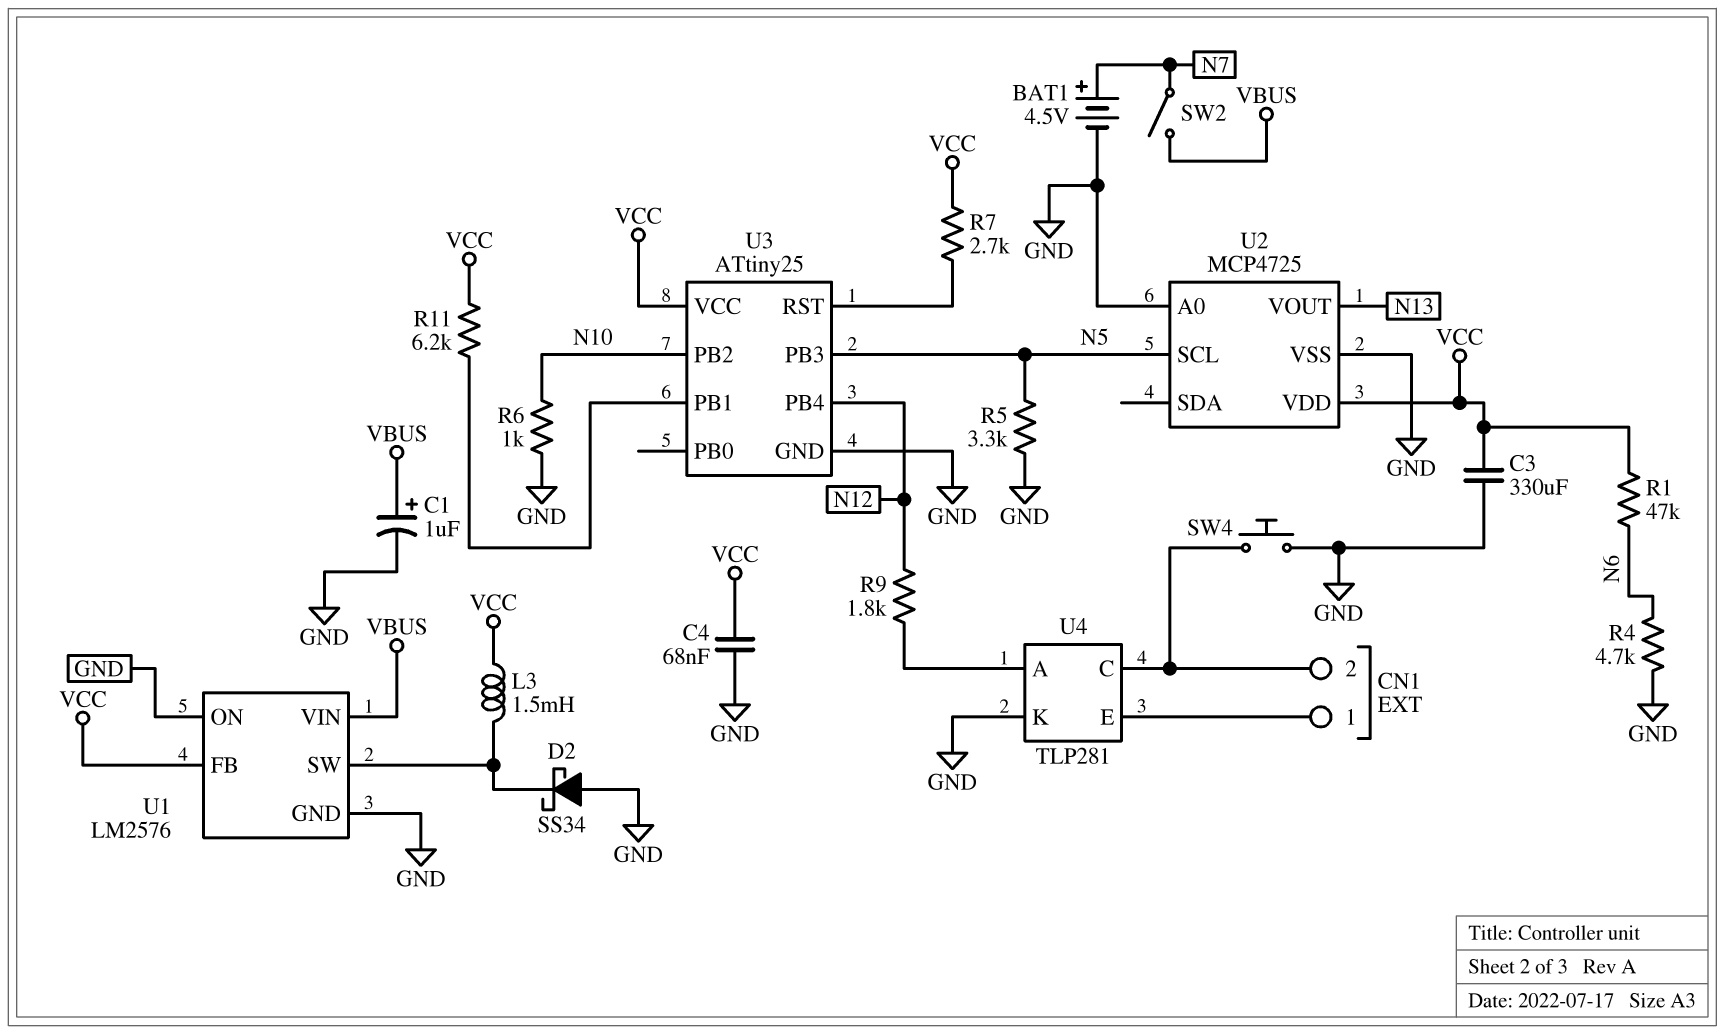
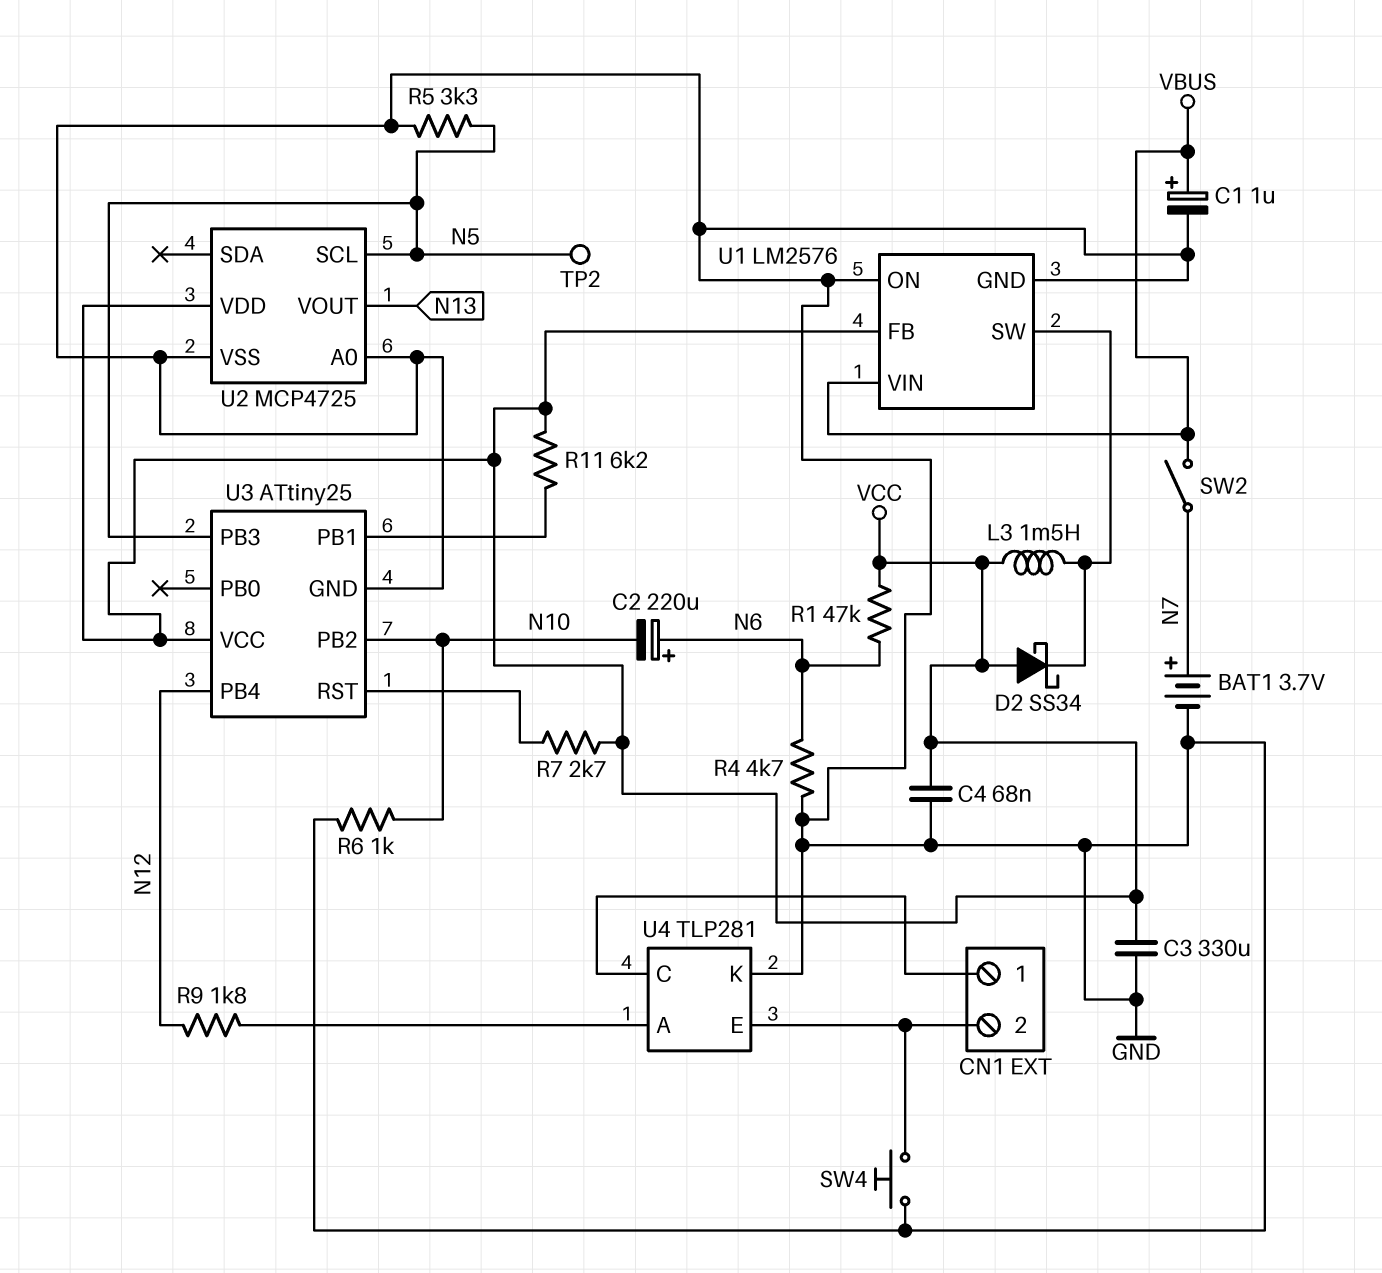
BAT1: 4.5V (plus N7, minus GND) -> 3.7V (plus N7, minus GND)
C2: none -> 220uF (plus N6, minus N10)
D2: schottky SS34 (A GND, K U1/SW) -> schottky SS34 (A VCC, K U1/SW)
TP2: none -> test point (N5)
U4 pin C: CN1/2 -> CN1/1
U4 pin E: CN1/1 -> CN1/2

